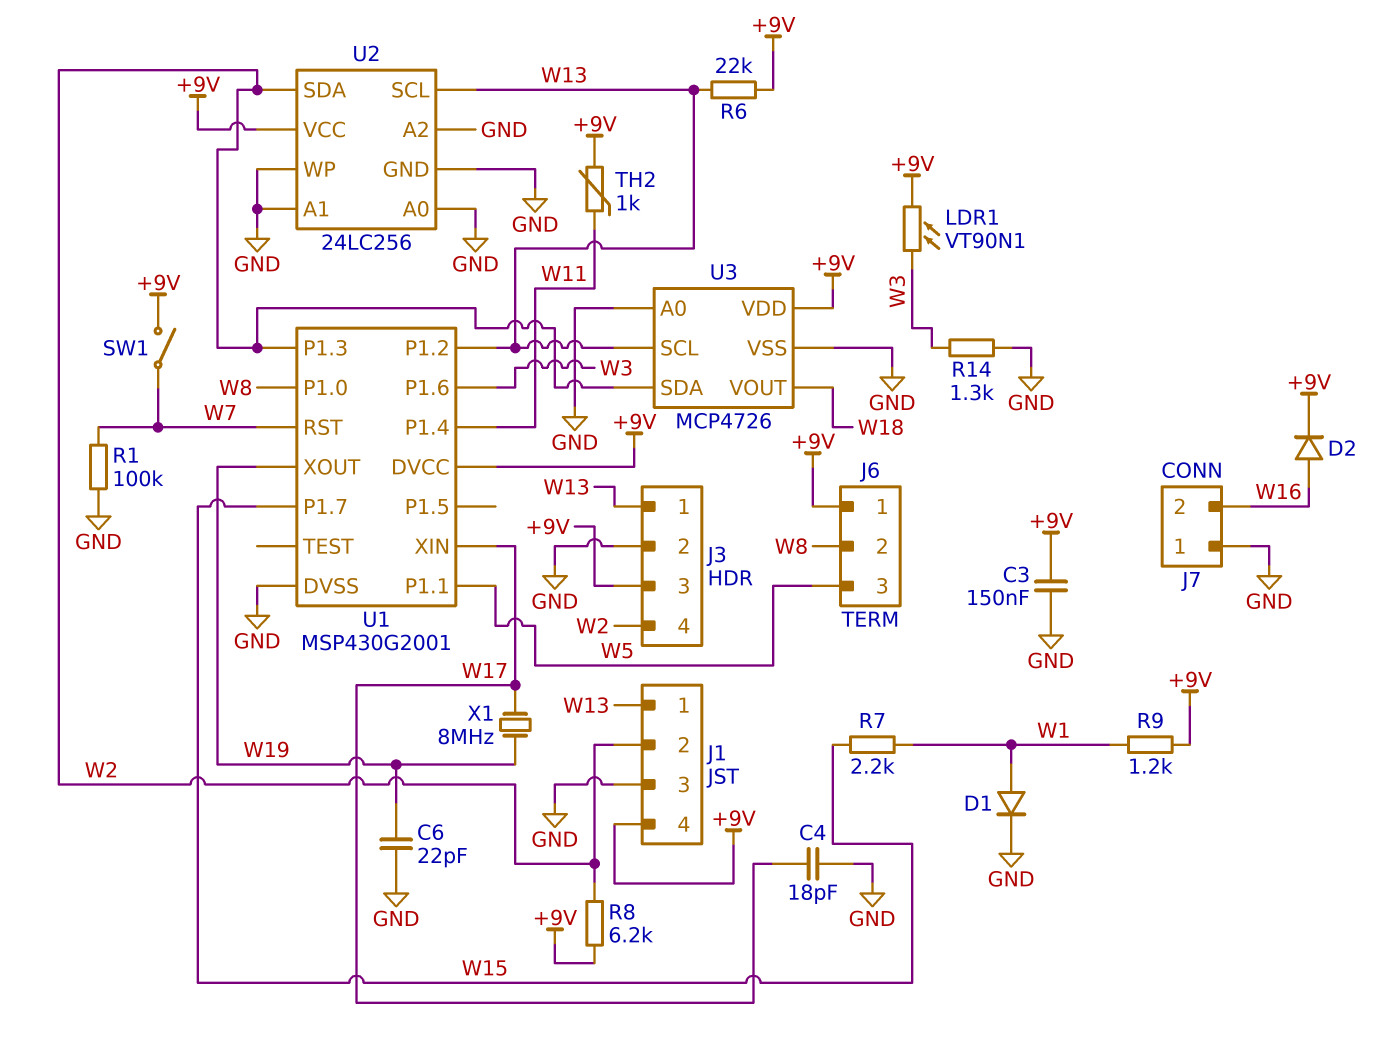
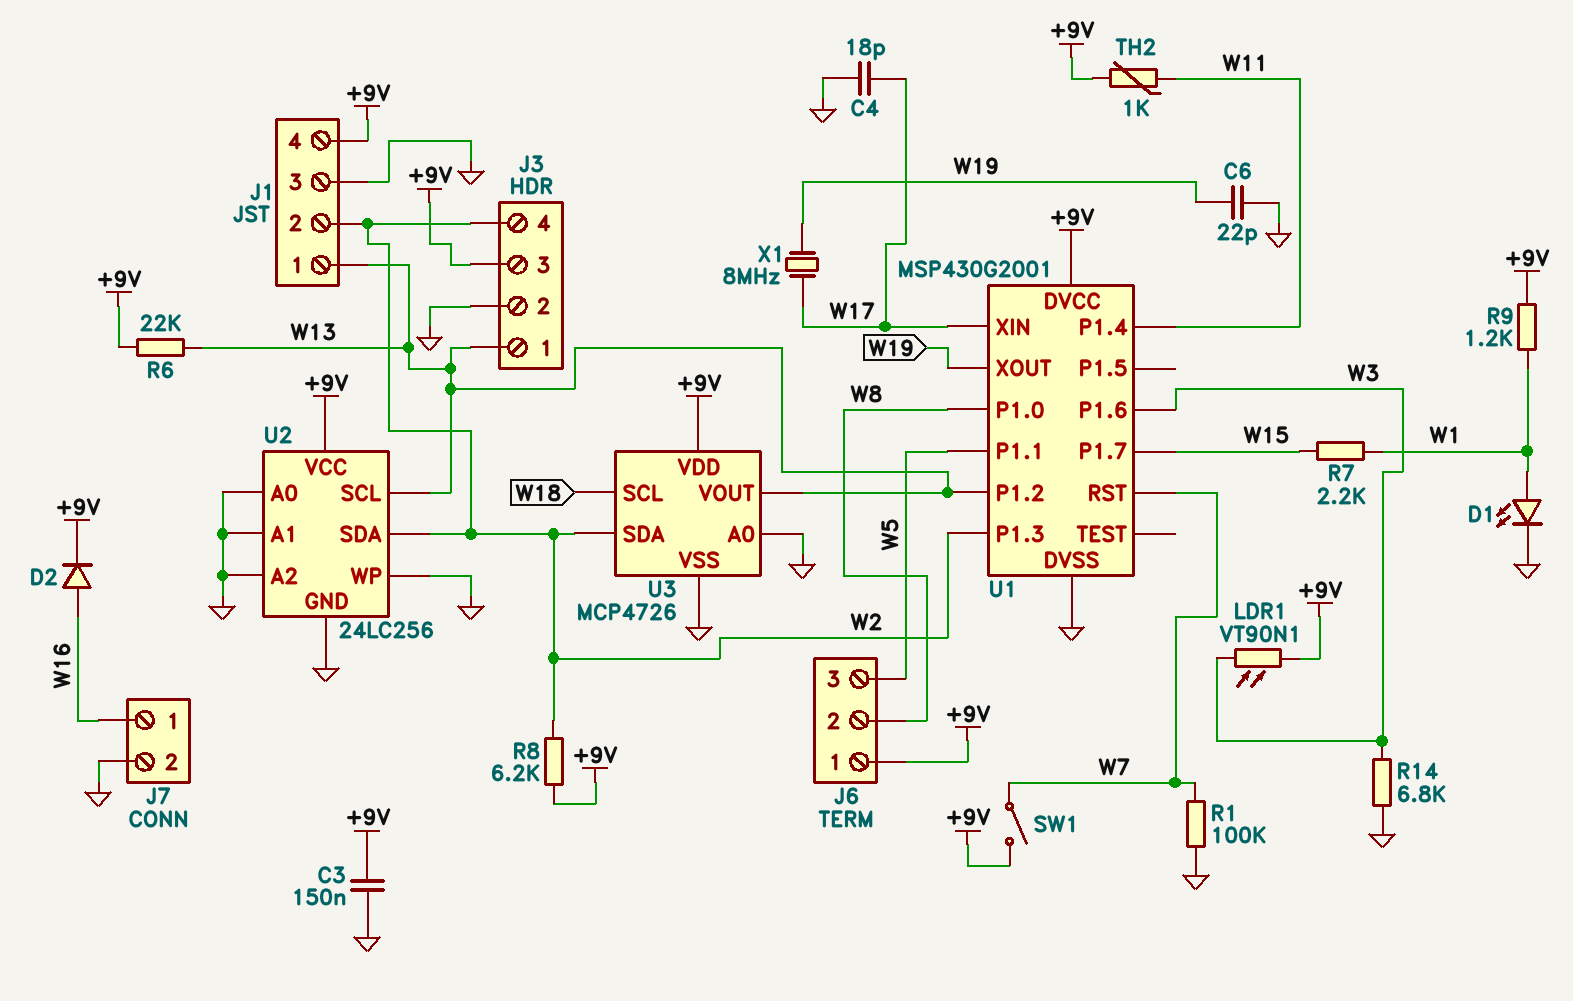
D1: diode (A W1, K GND) -> LED (A W1, K GND)
J7 pin 1: GND -> W16
J7 pin 2: W16 -> GND
R14: 1.3k (GND, W3) -> 6.8k (GND, W3)
U3 pin SCL: W13 -> W18
U3 pin VOUT: W18 -> W13

